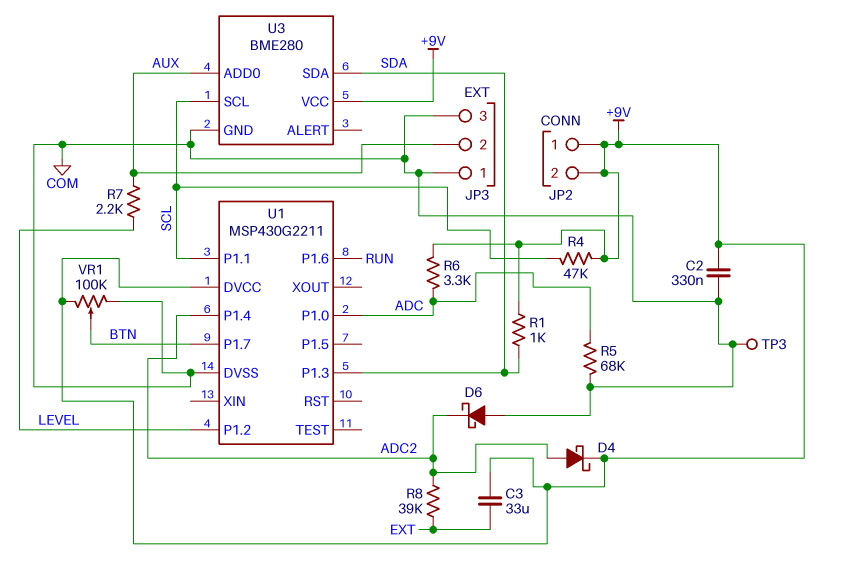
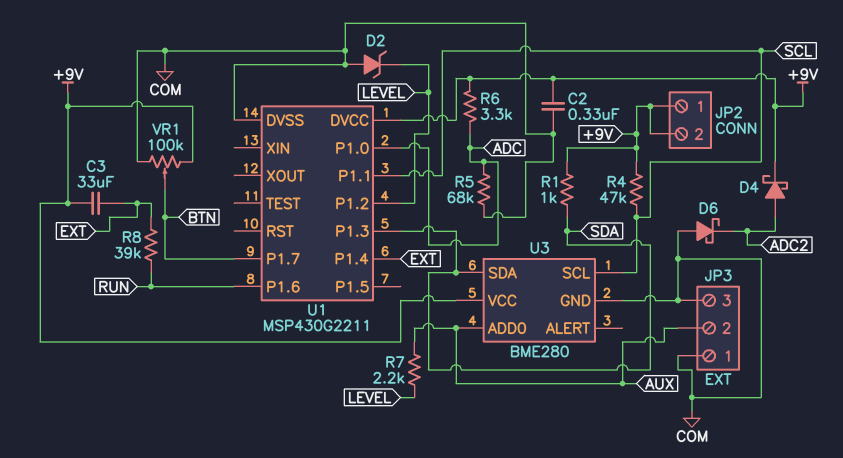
D2: none -> zener (A COM, K LEVEL)
R8: 39k (ADC2, EXT) -> 39k (EXT, RUN)
TP3: test point (COM) -> none
U1 pin P1.4: ADC2 -> EXT

